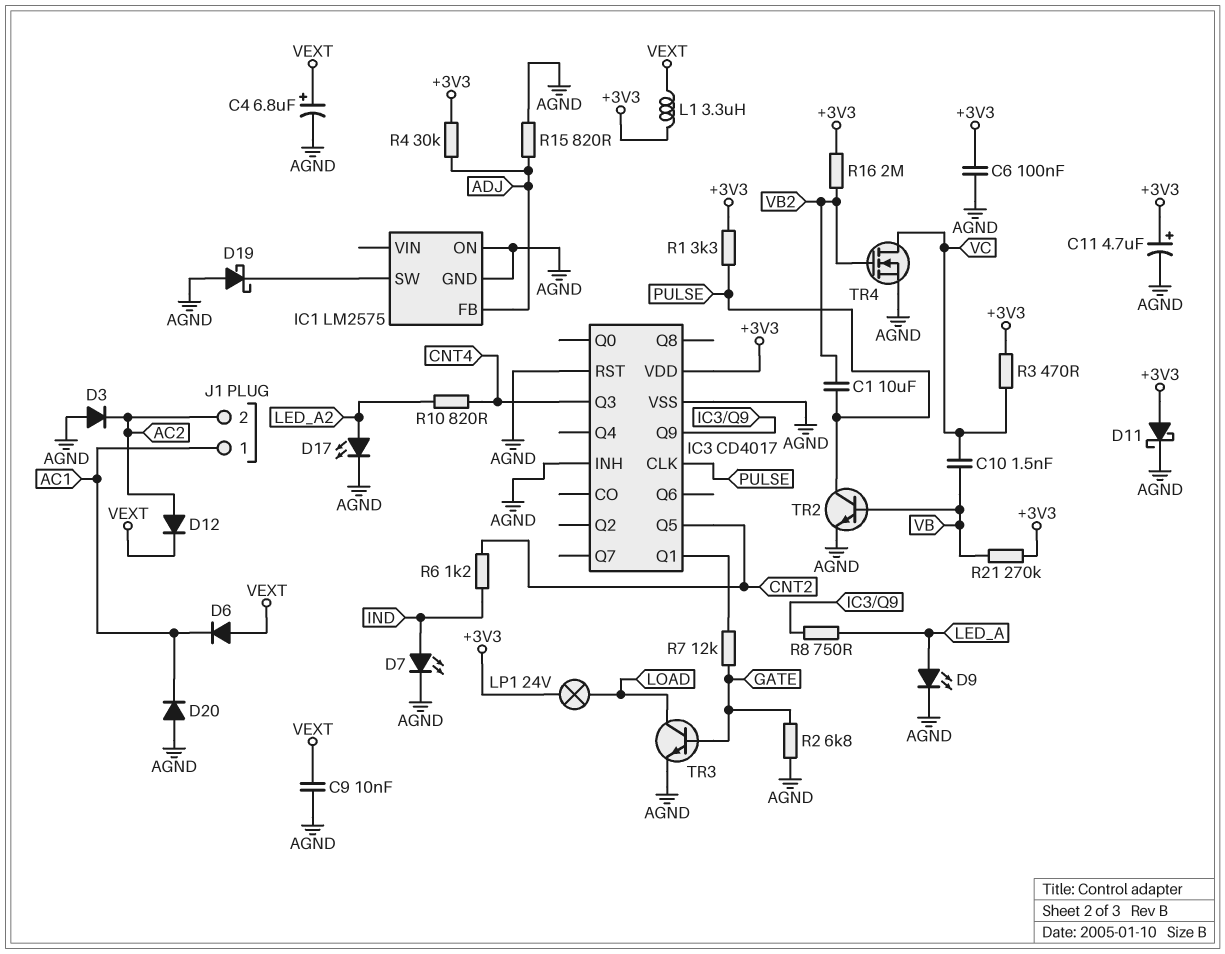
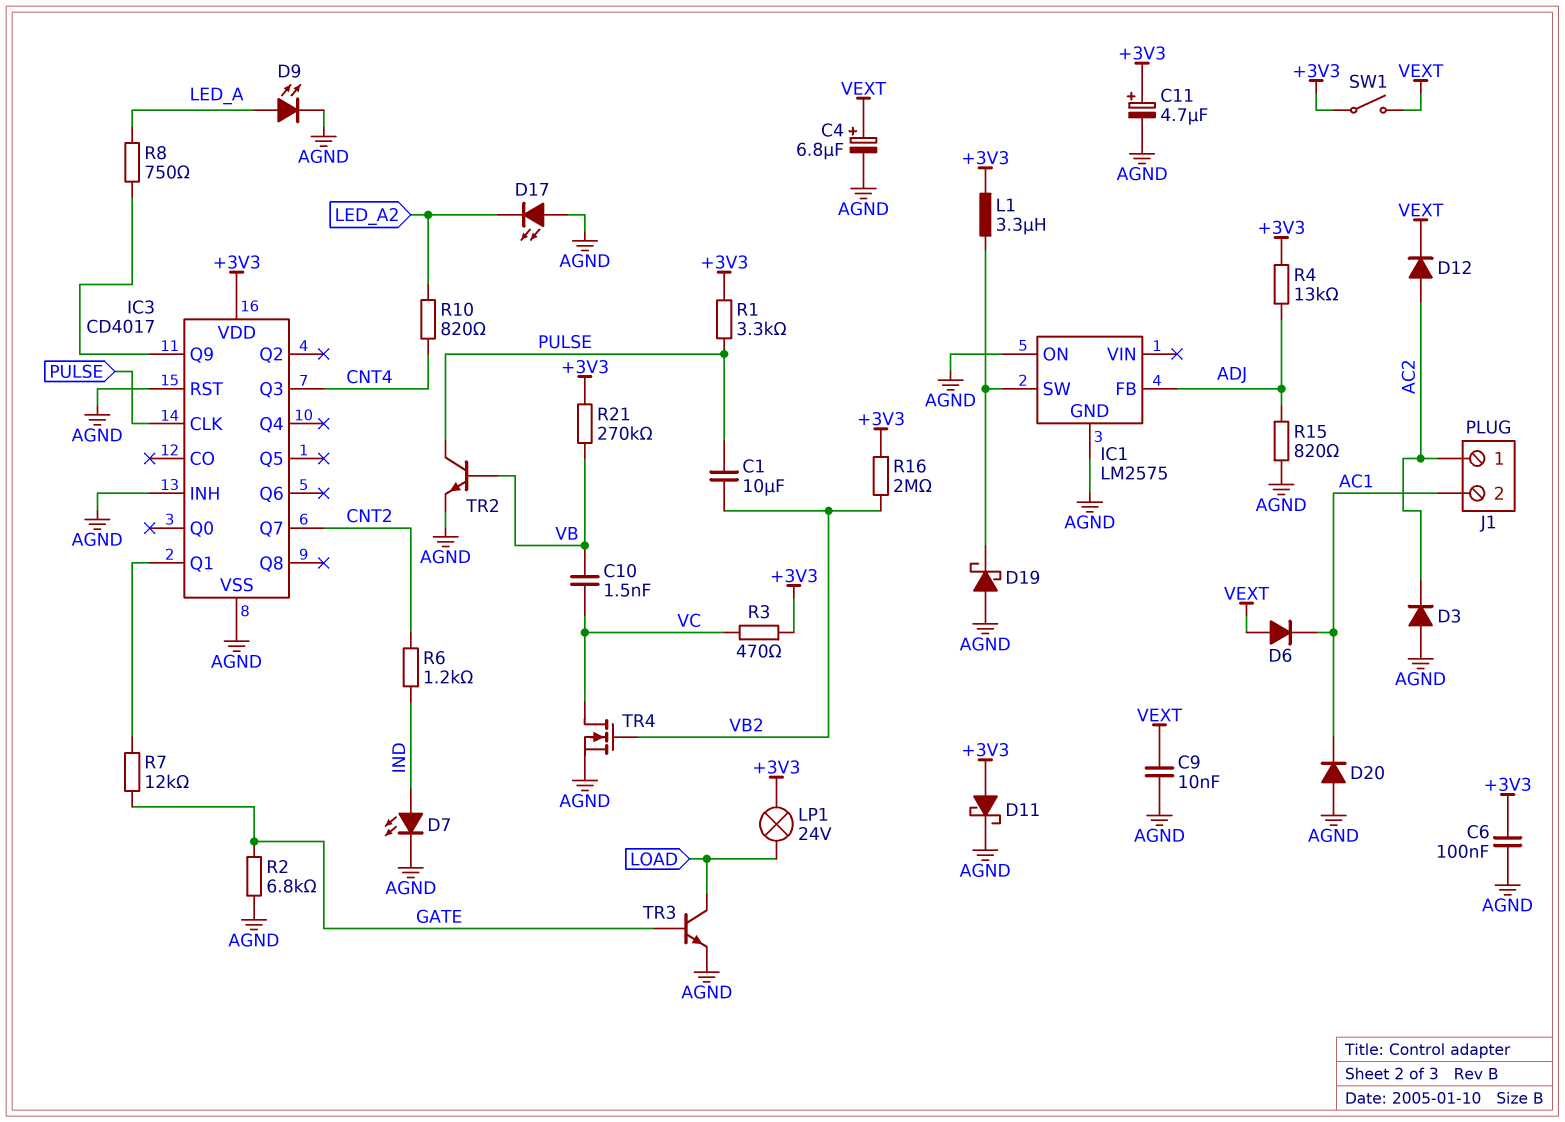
D17: LED (A LED_A2, K AGND) -> LED (A AGND, K LED_A2)
IC3 pin Q5: CNT2 -> none
IC3 pin Q7: none -> CNT2
J1 pin 1: AC1 -> AC2
J1 pin 2: AC2 -> AC1
L1: 3.3uH (+3V3, VEXT) -> 3.3uH (+3V3, IC1/SW)
R4: 30k (+3V3, ADJ) -> 13k (+3V3, ADJ)
SW1: none -> switch (+3V3, VEXT)

